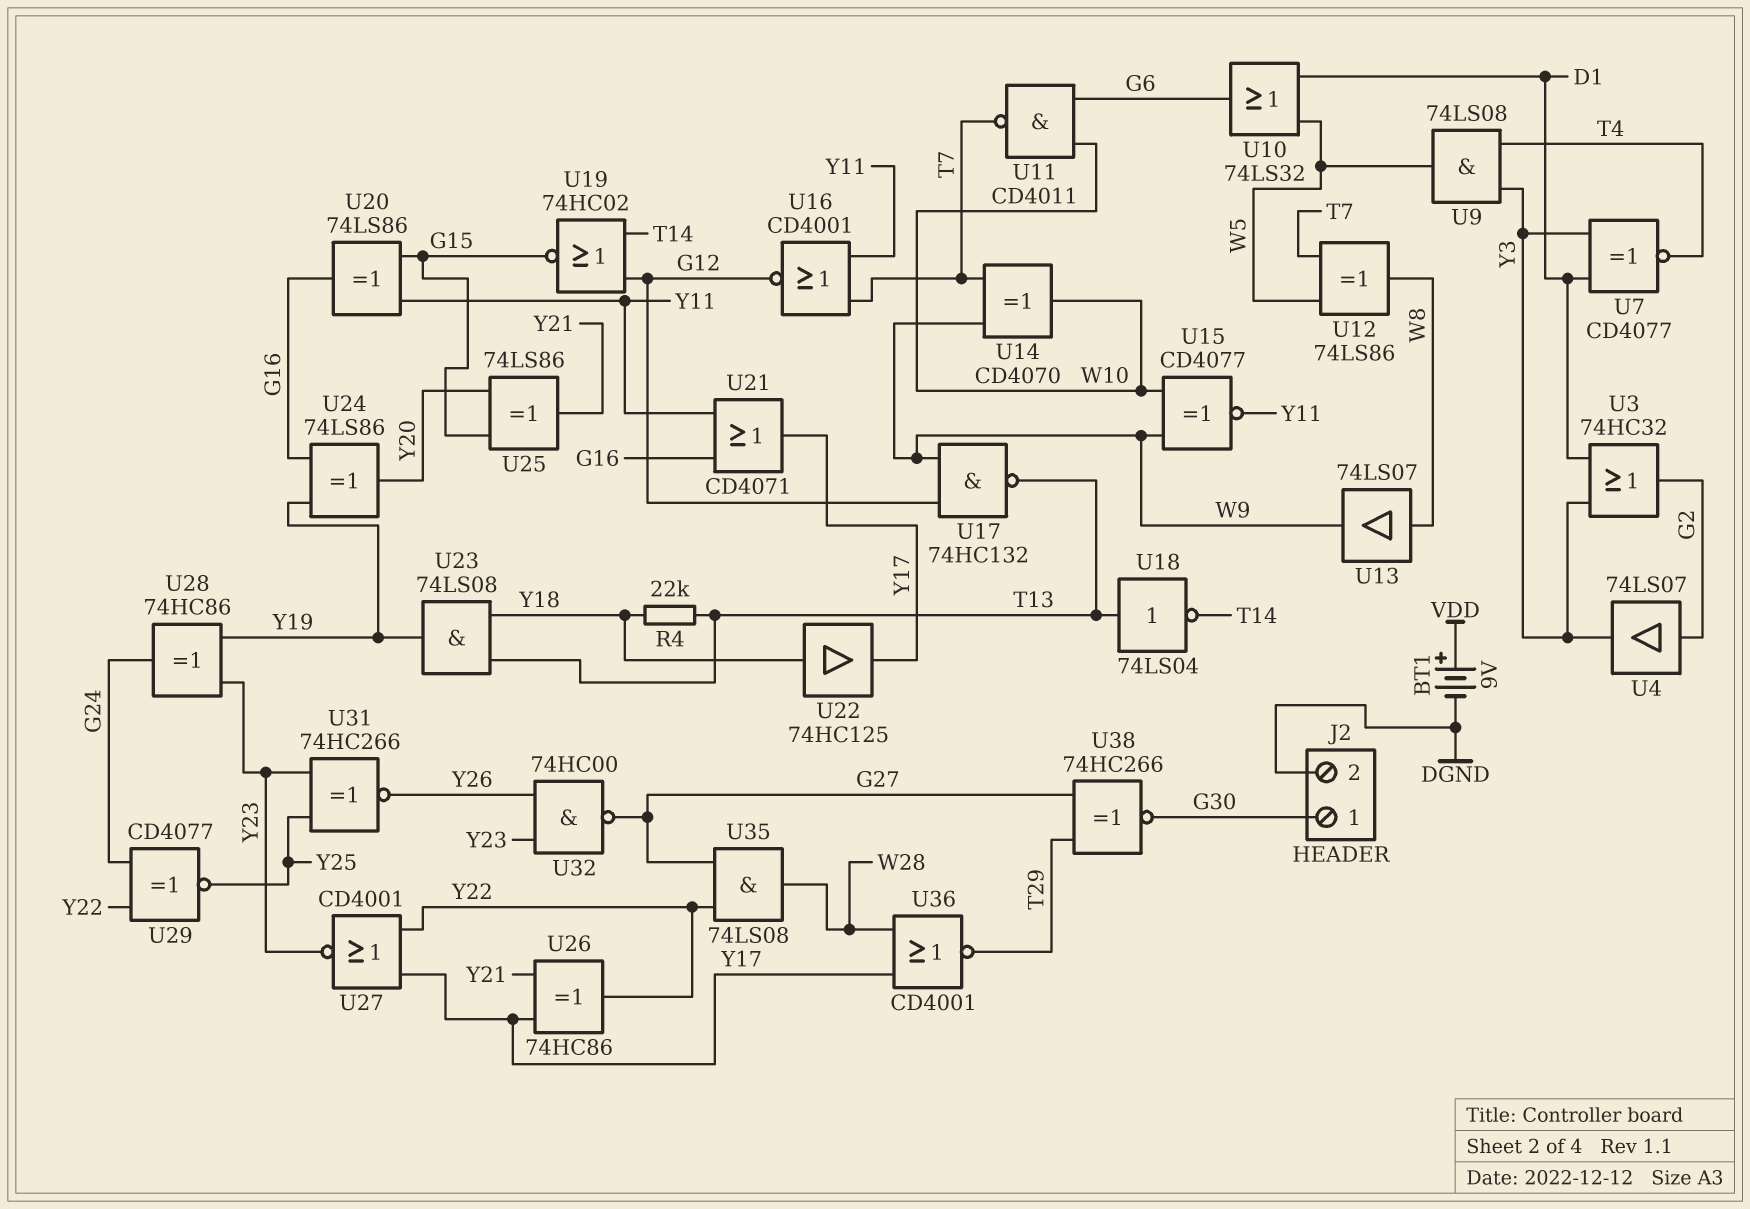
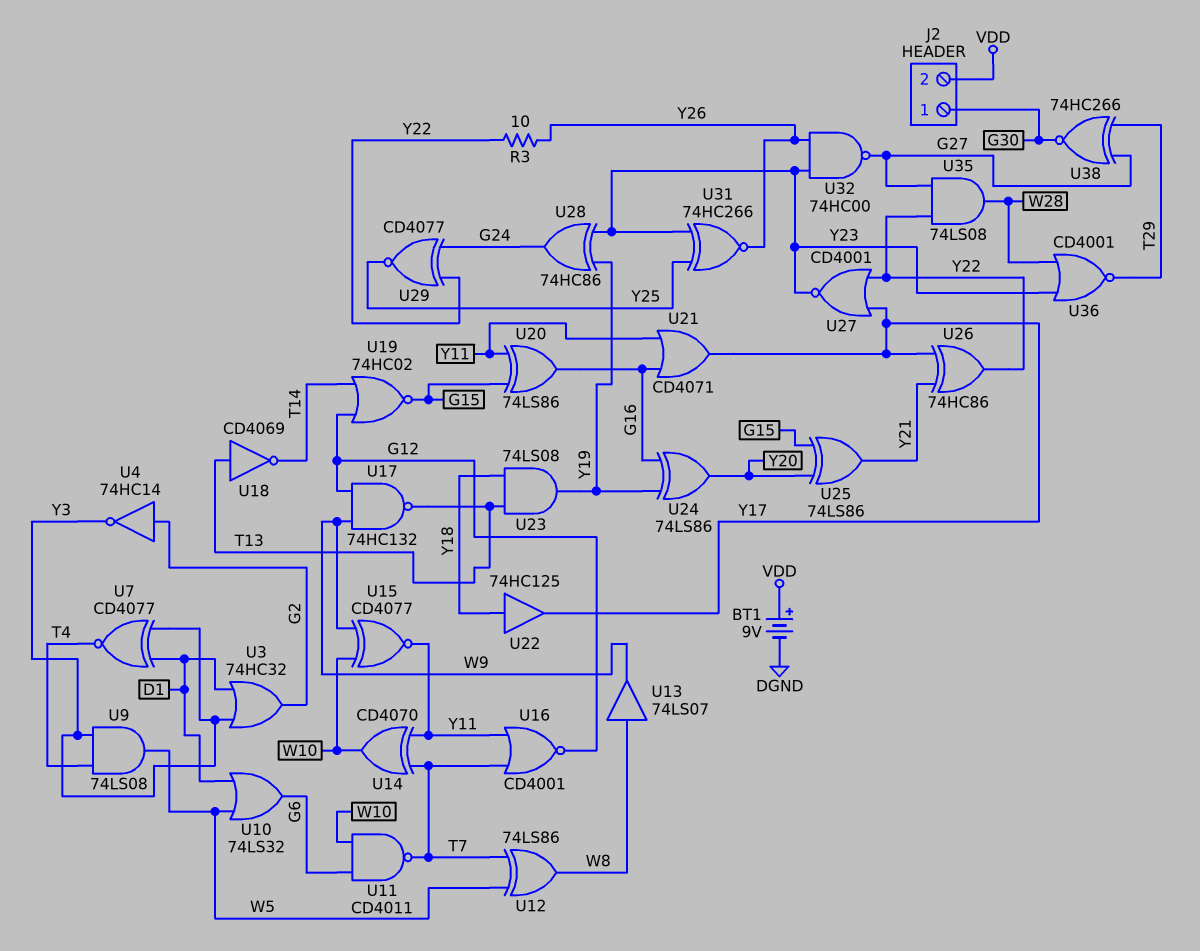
J2 pin 2: DGND -> VDD
R3: none -> 10 (Y22, Y26)
R4: 22k (T13, Y18) -> none
U4: buffer 74LS07 (in G2, out Y3) -> NOT 74HC14 (in G2, out Y3)
U14: XOR CD4070 (in T7, in W9, out W10) -> XOR CD4070 (in T7, in Y11, out W10)
U18: NOT 74LS04 (in T13, out T14) -> NOT CD4069 (in T13, out T14)
U36: NOR CD4001 (in W28, in Y17, out T29) -> NOR CD4001 (in W28, in Y23, out T29)

